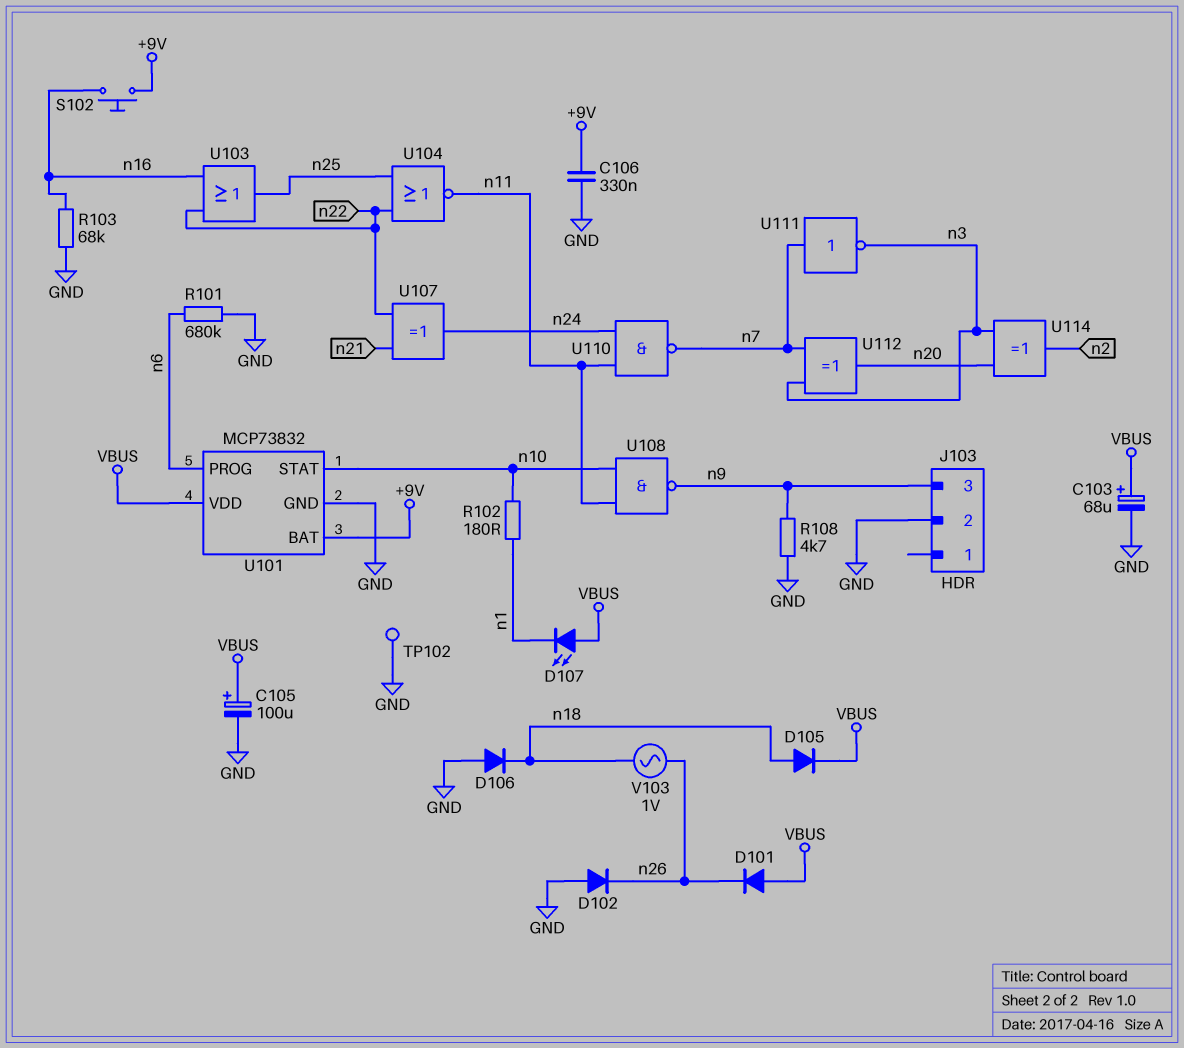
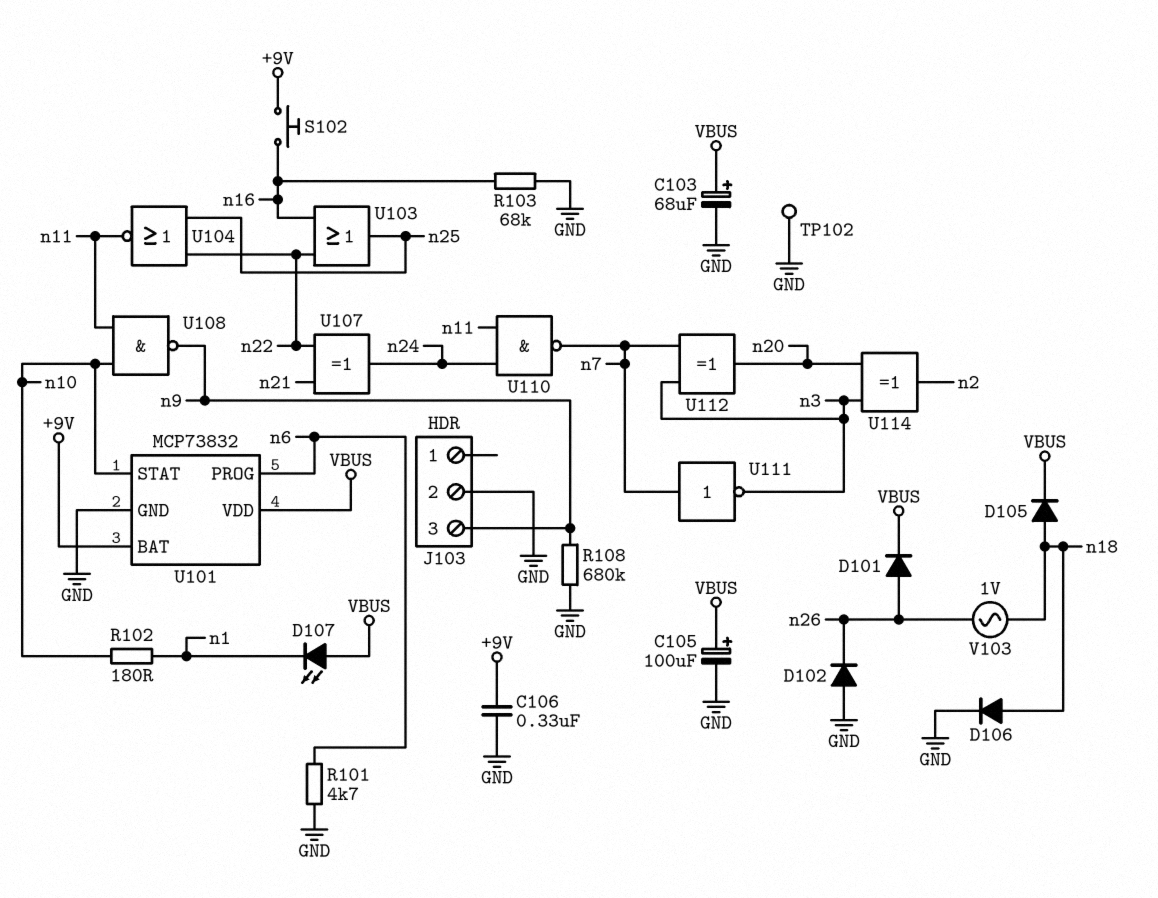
D101: diode (A VBUS, K n26) -> diode (A n26, K VBUS)
D106: diode (A GND, K n18) -> diode (A n18, K GND)
R101: 680k (GND, n6) -> 4.7k (GND, n6)
R108: 4.7k (GND, n9) -> 680k (GND, n9)

